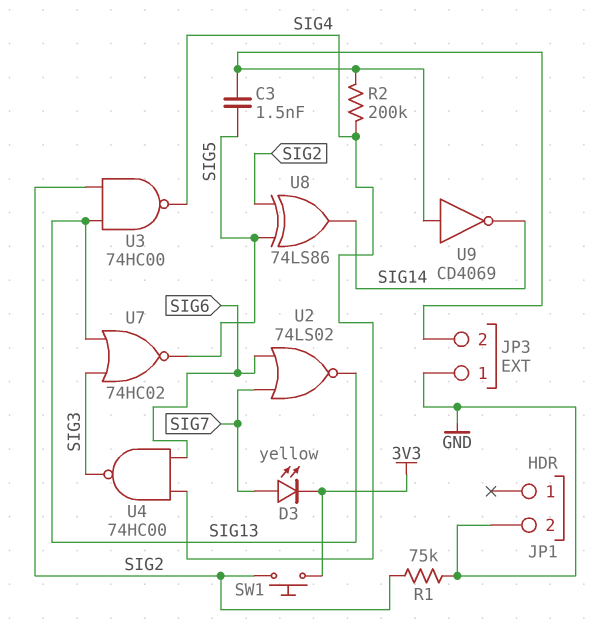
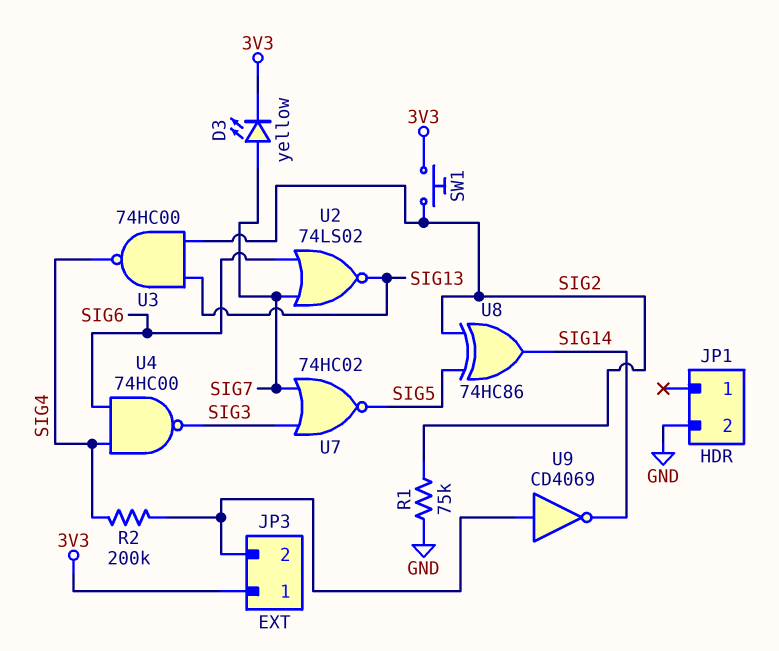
C3: 1.5nF (JP3/2, SIG5) -> none
JP3 pin 1: GND -> 3V3
U7: NOR 74HC02 (in SIG3, in SIG13, out SIG5) -> NOR 74HC02 (in SIG3, in SIG7, out SIG5)
U8: XOR 74LS86 (in SIG2, in SIG5, out SIG14) -> XOR 74HC86 (in SIG2, in SIG5, out SIG14)

